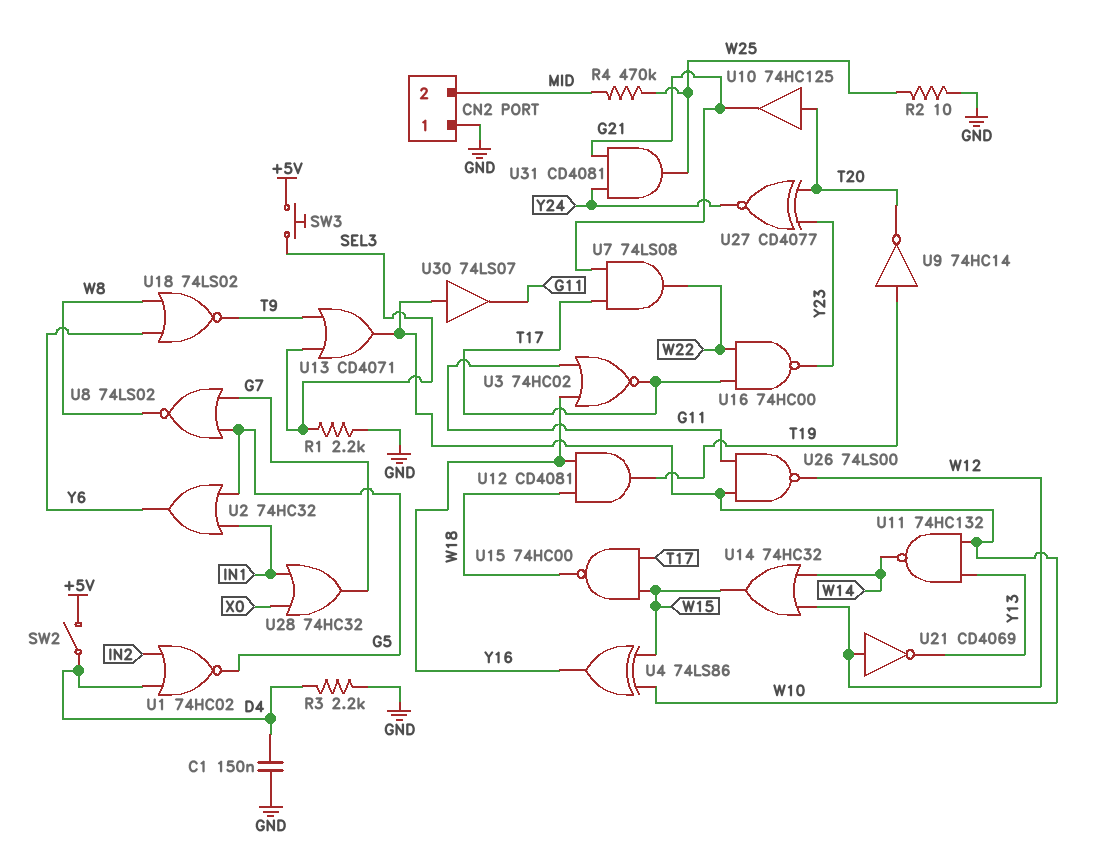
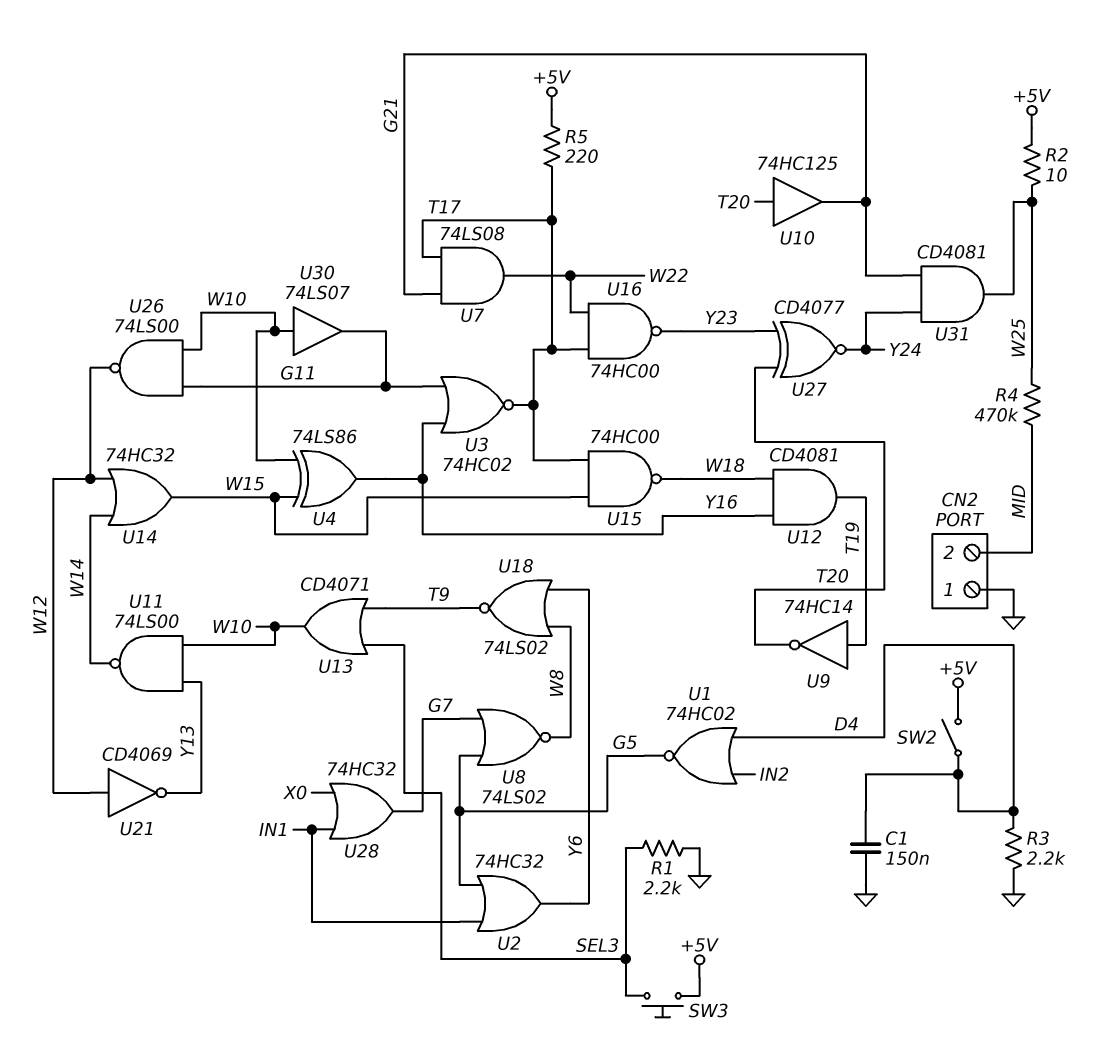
R2: 10 (GND, W25) -> 10 (+5V, W25)
R5: none -> 220 (+5V, T17)
U11: NAND 74HC132 (in W10, in Y13, out W14) -> NAND 74LS00 (in W10, in Y13, out W14)

